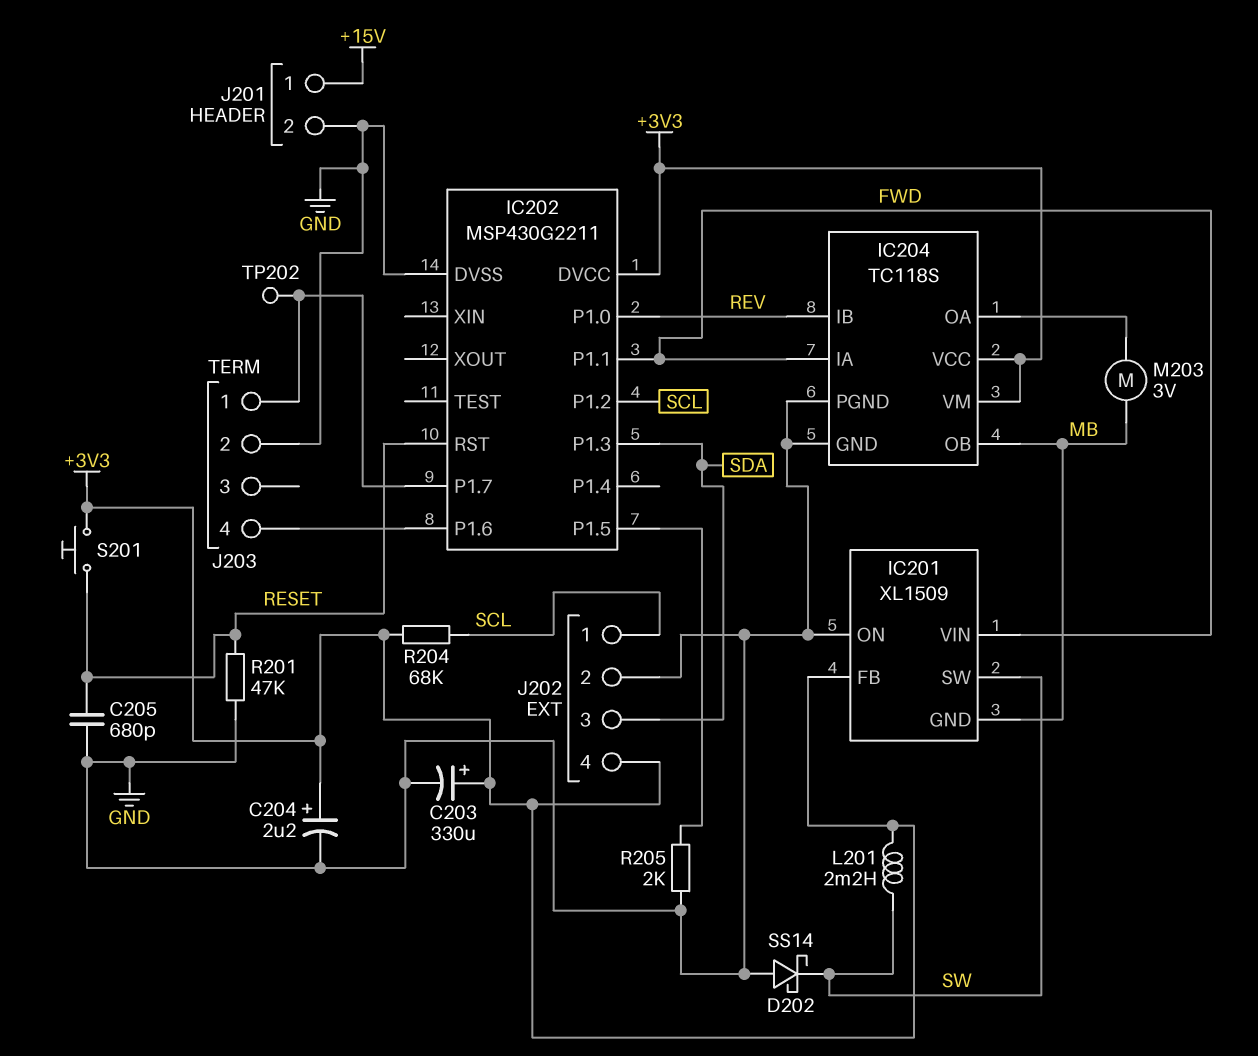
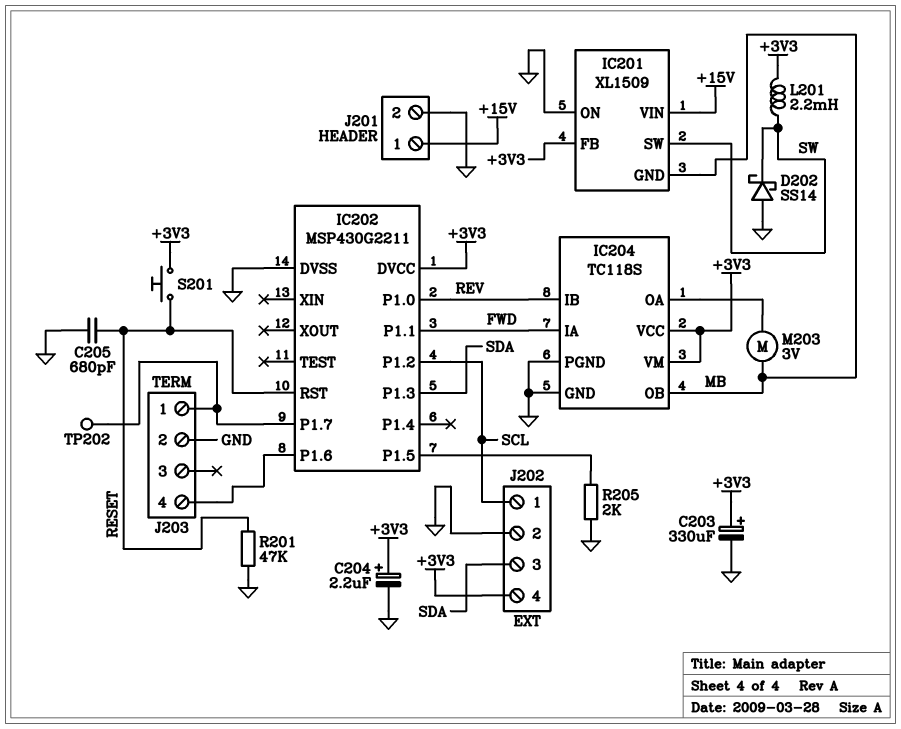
IC201 pin VIN: FWD -> +15V
R204: 68k (+3V3, SCL) -> none

